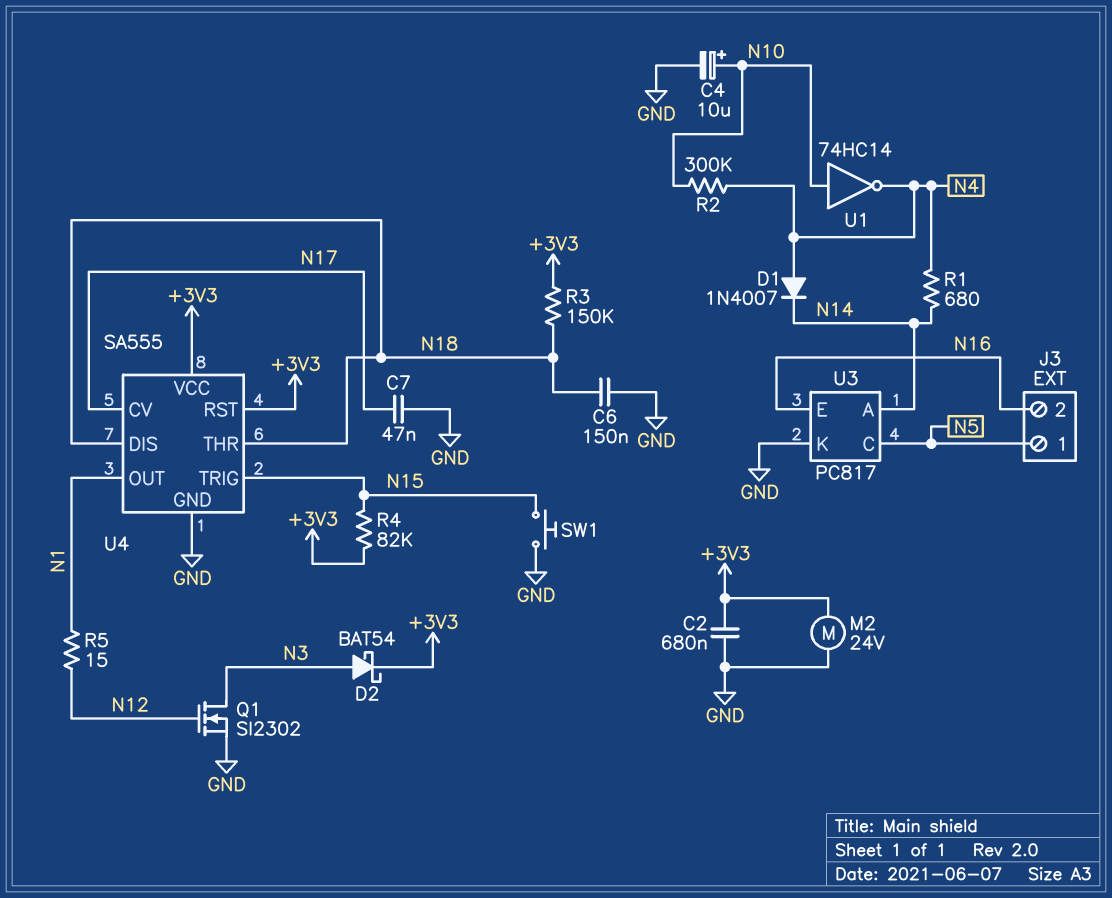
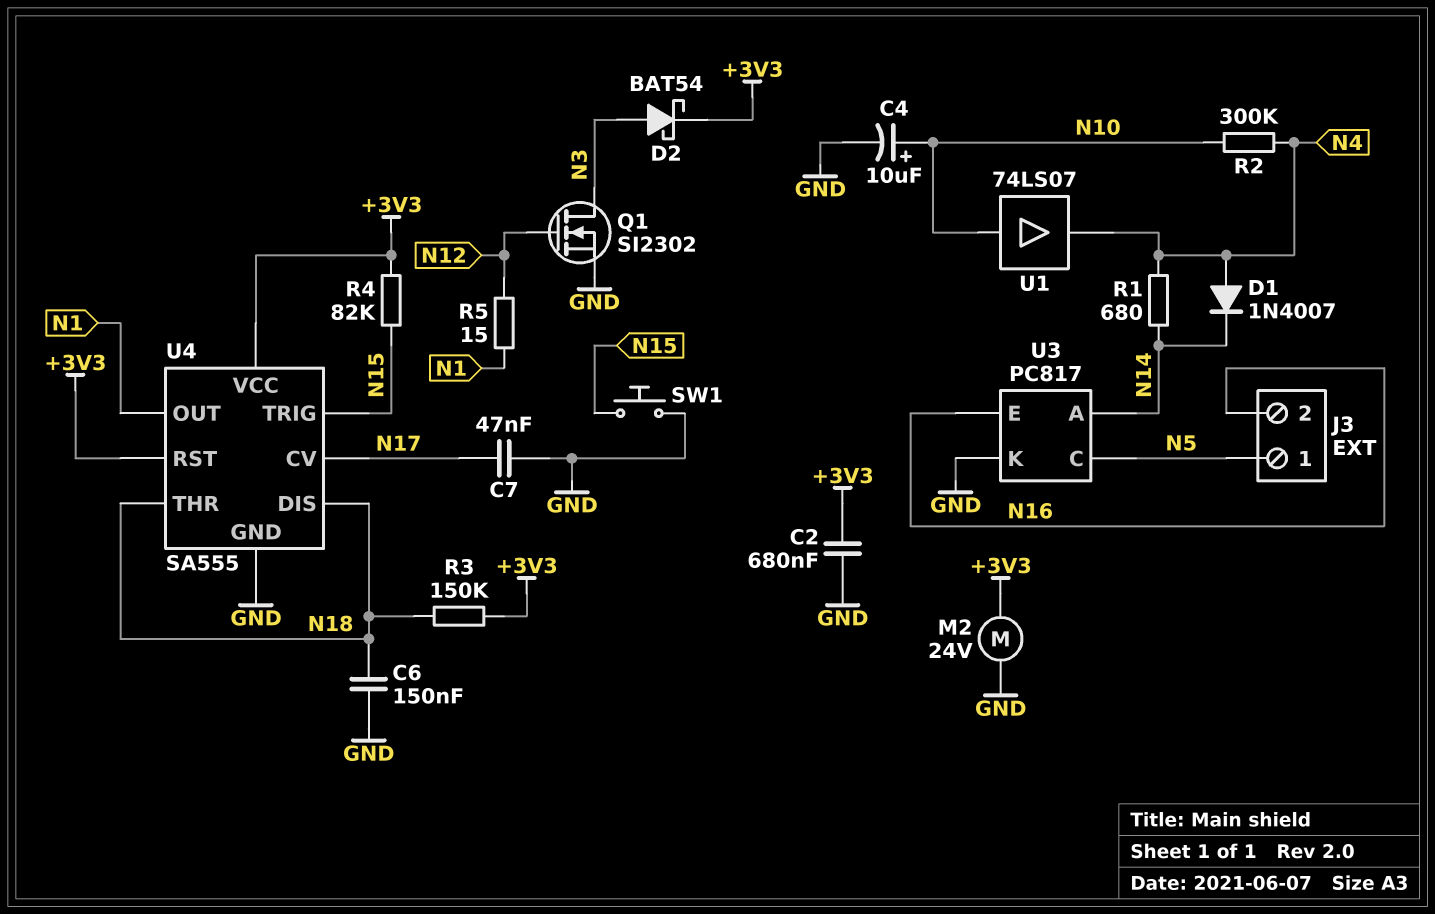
U1: NOT 74HC14 (in N10, out N4) -> buffer 74LS07 (in N10, out N4)

